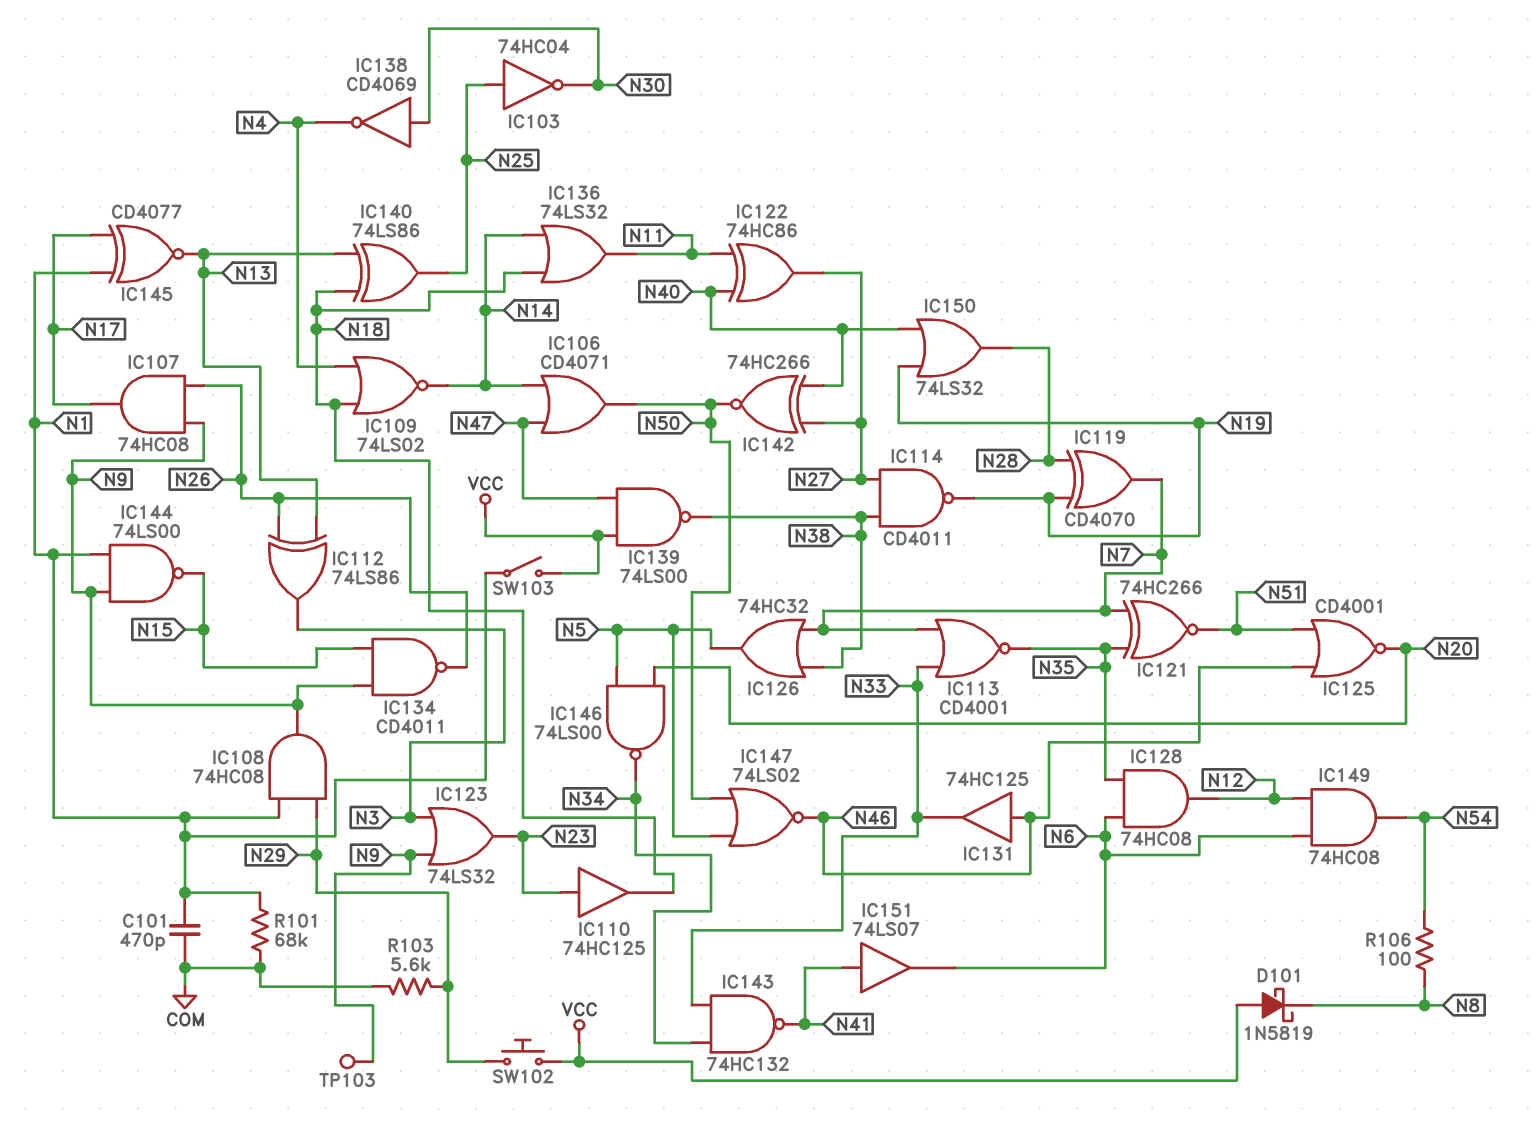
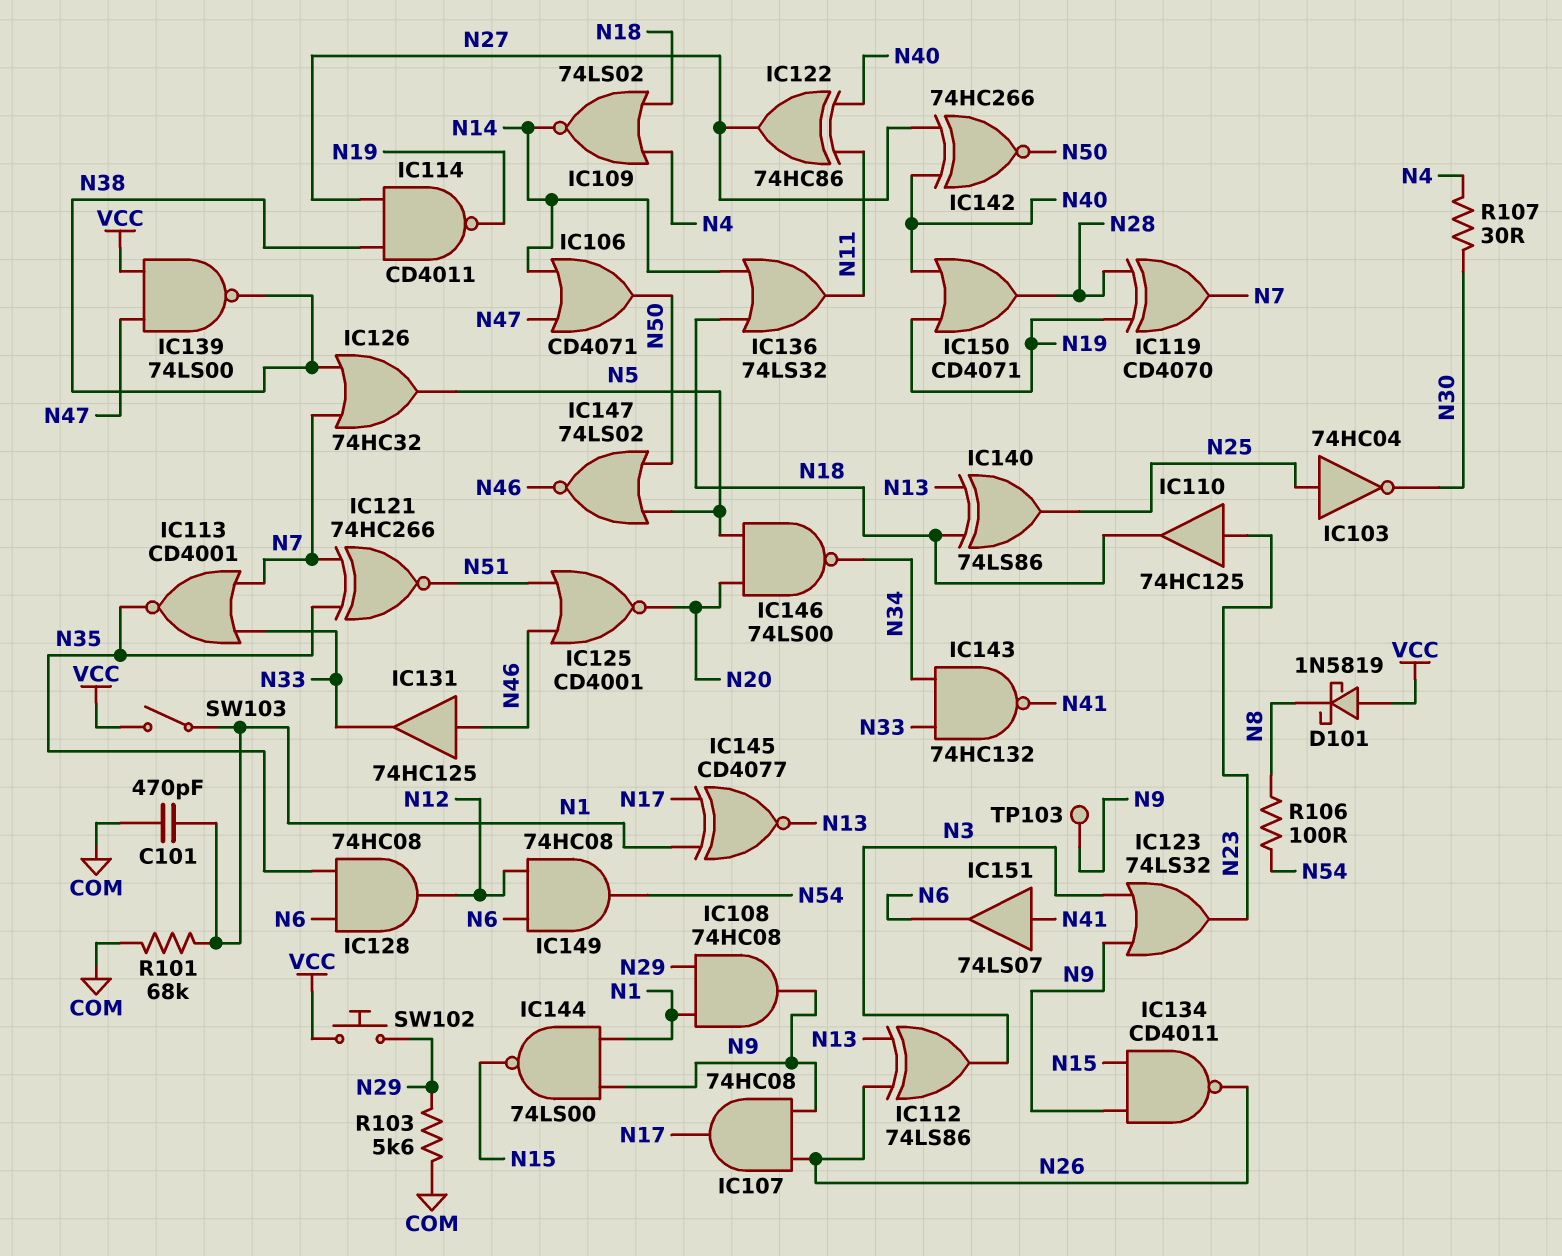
IC138: NOT CD4069 (in N30, out N4) -> none
IC150: OR 74LS32 (in N19, in N40, out N28) -> OR CD4071 (in N19, in N40, out N28)
R107: none -> 30 (N4, N30)

